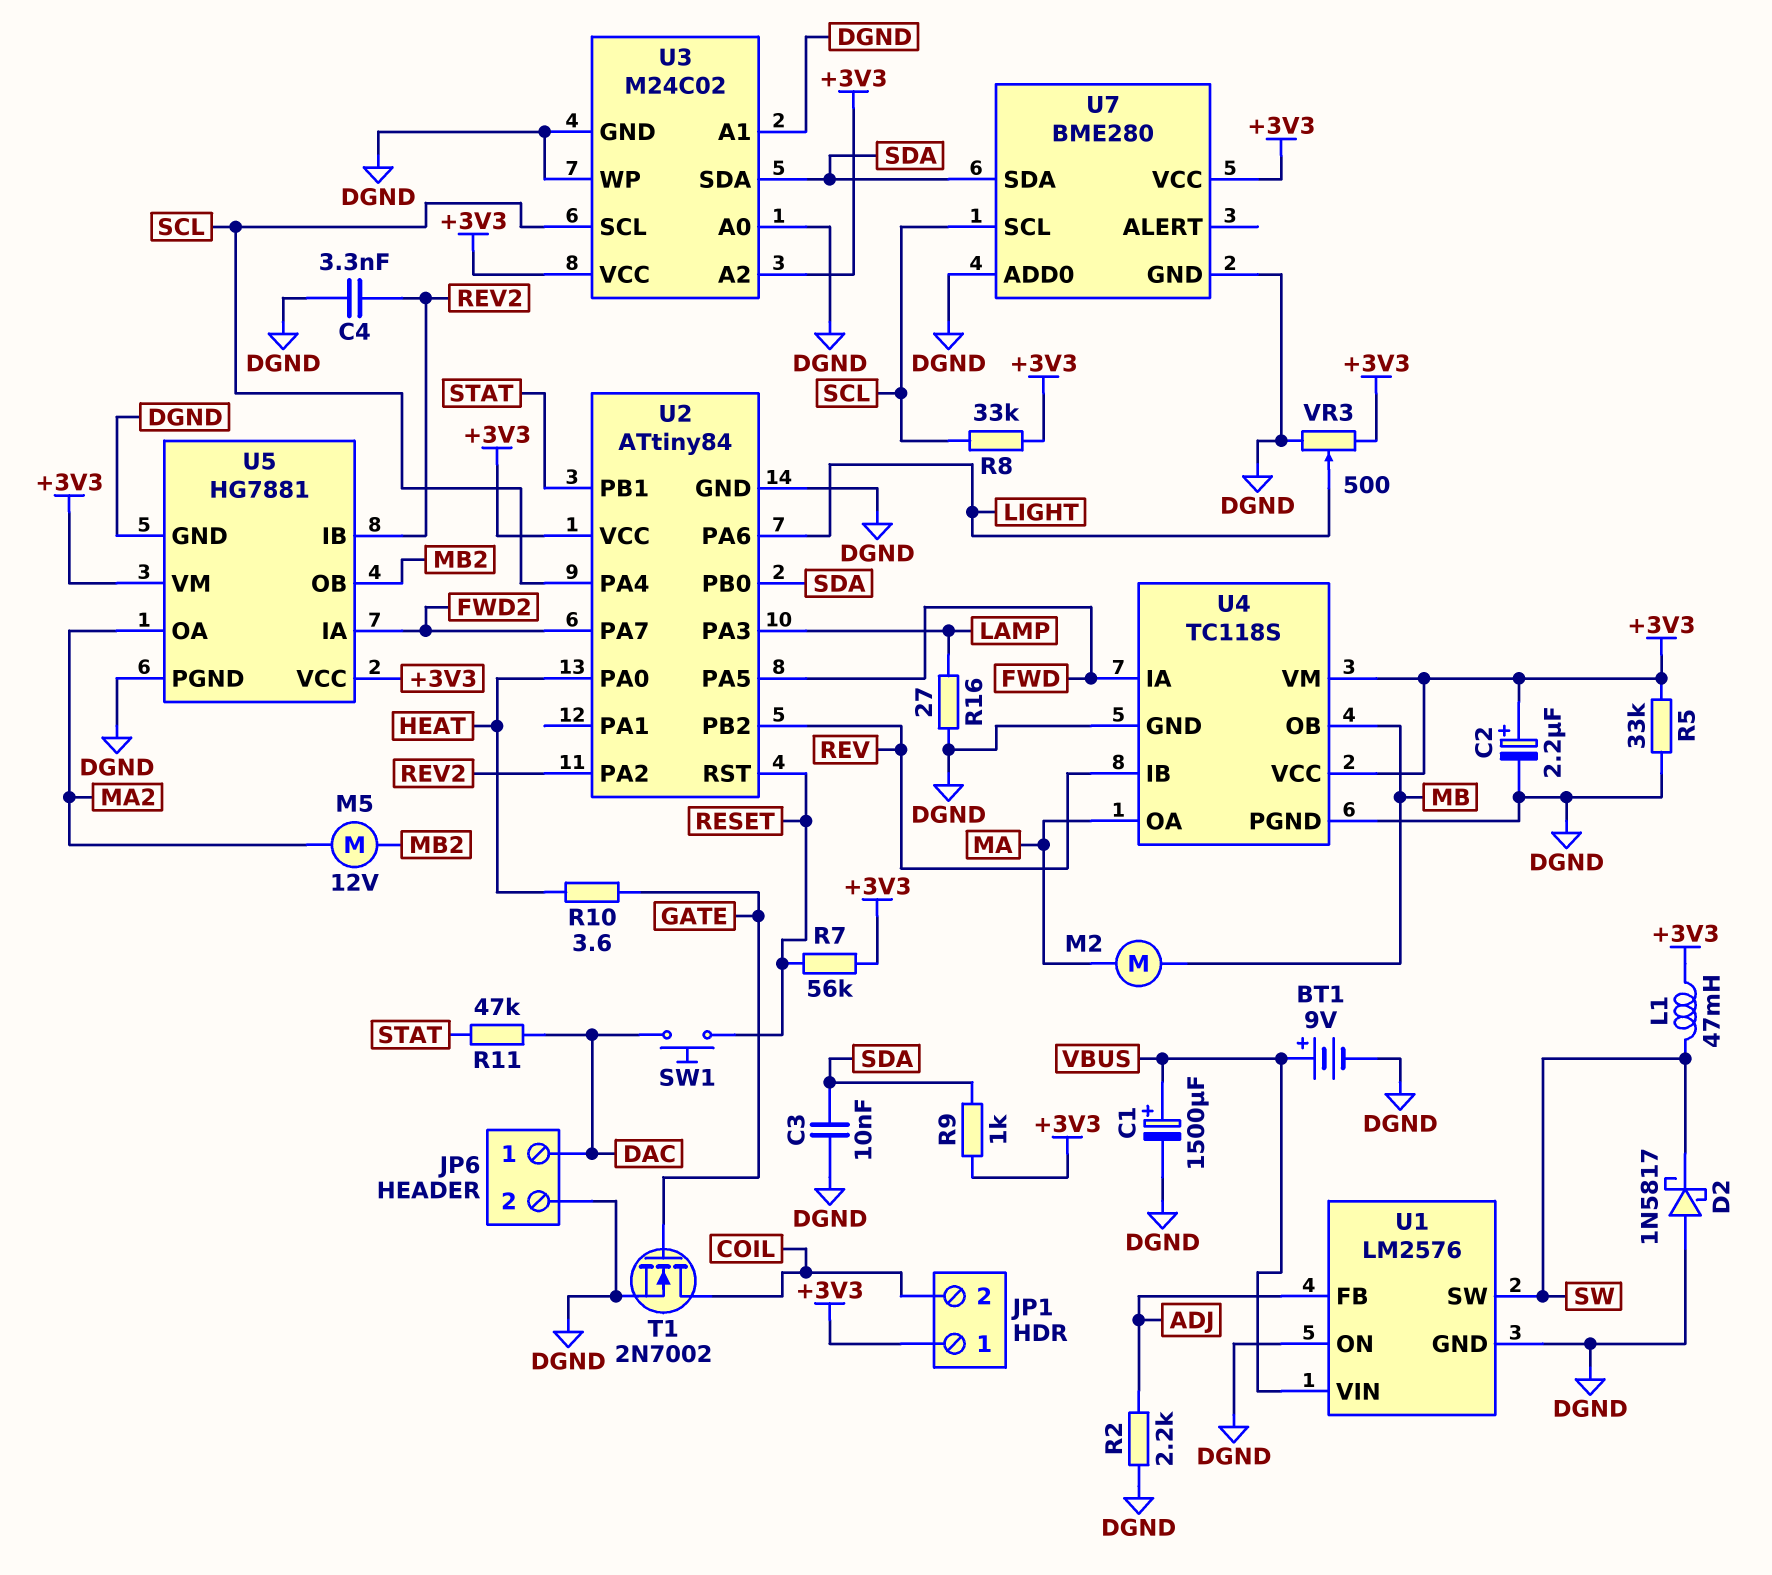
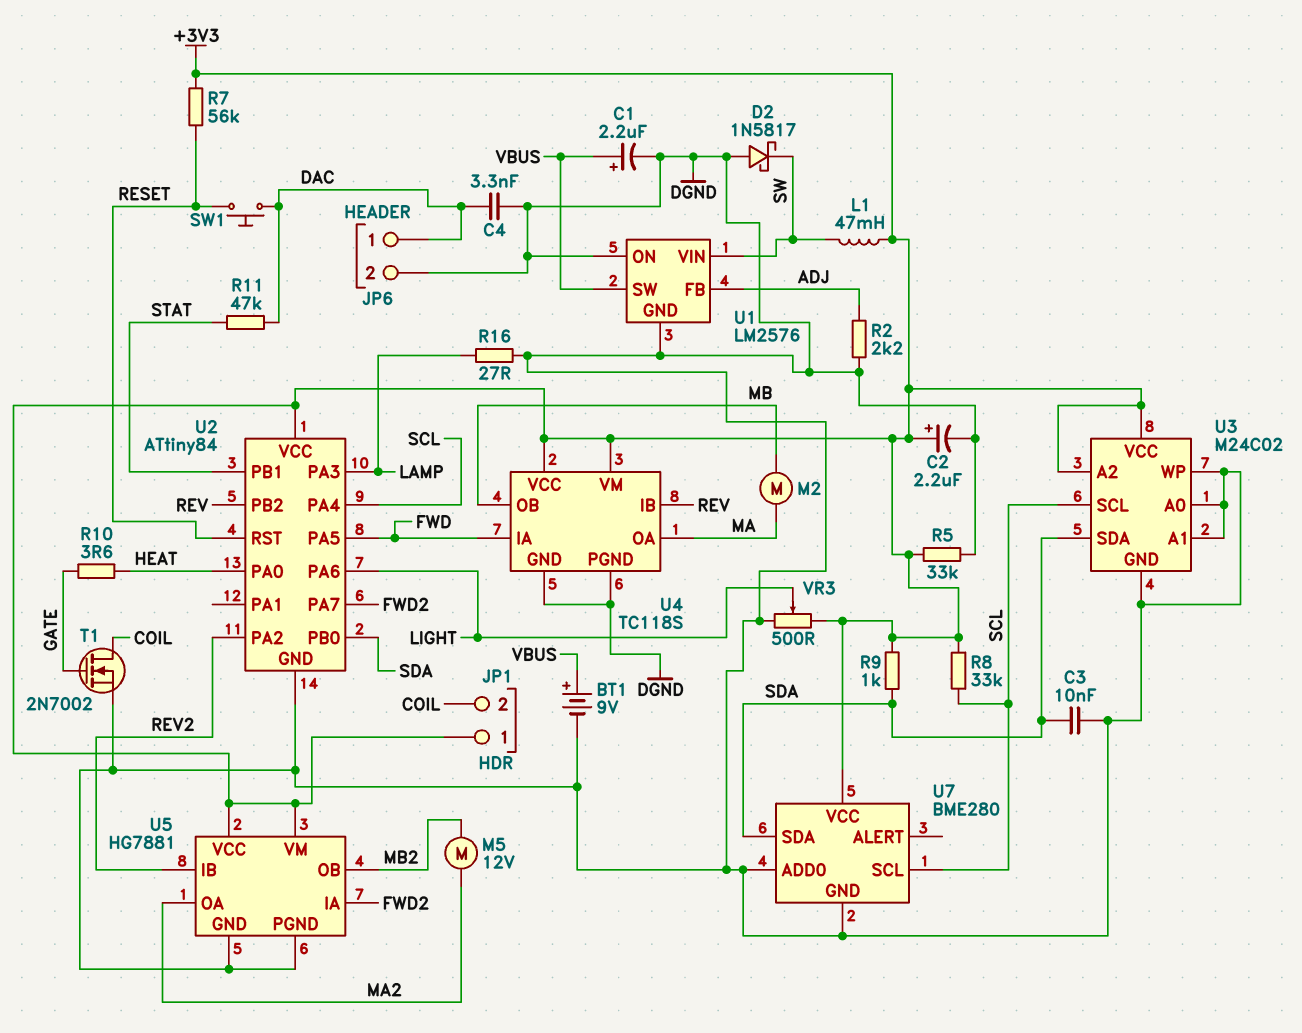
C1: 1500uF (plus VBUS, minus DGND) -> 2.2uF (plus VBUS, minus DGND)
C4: 3.3nF (DGND, REV2) -> 3.3nF (DAC, DGND)
U1 pin SW: SW -> VBUS
U1 pin VIN: VBUS -> SW

